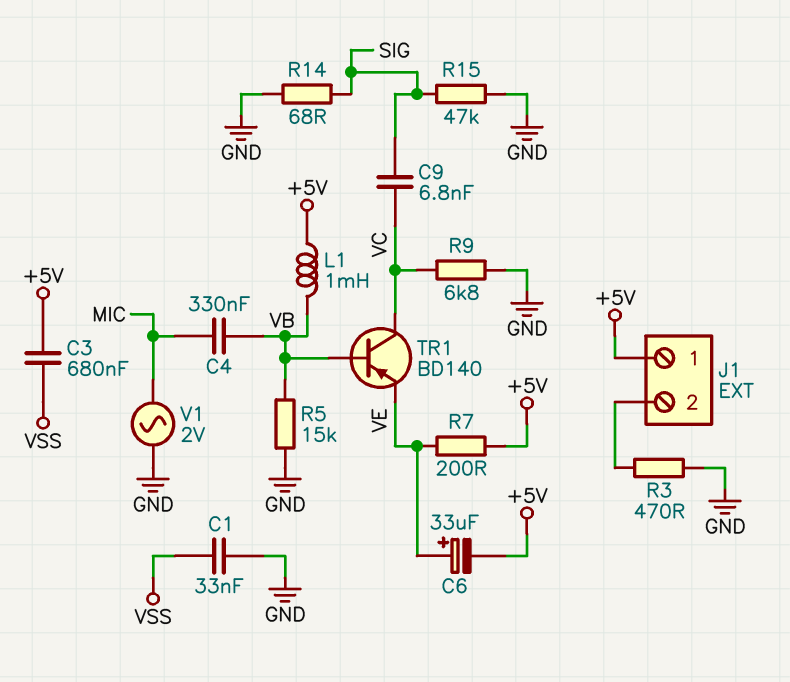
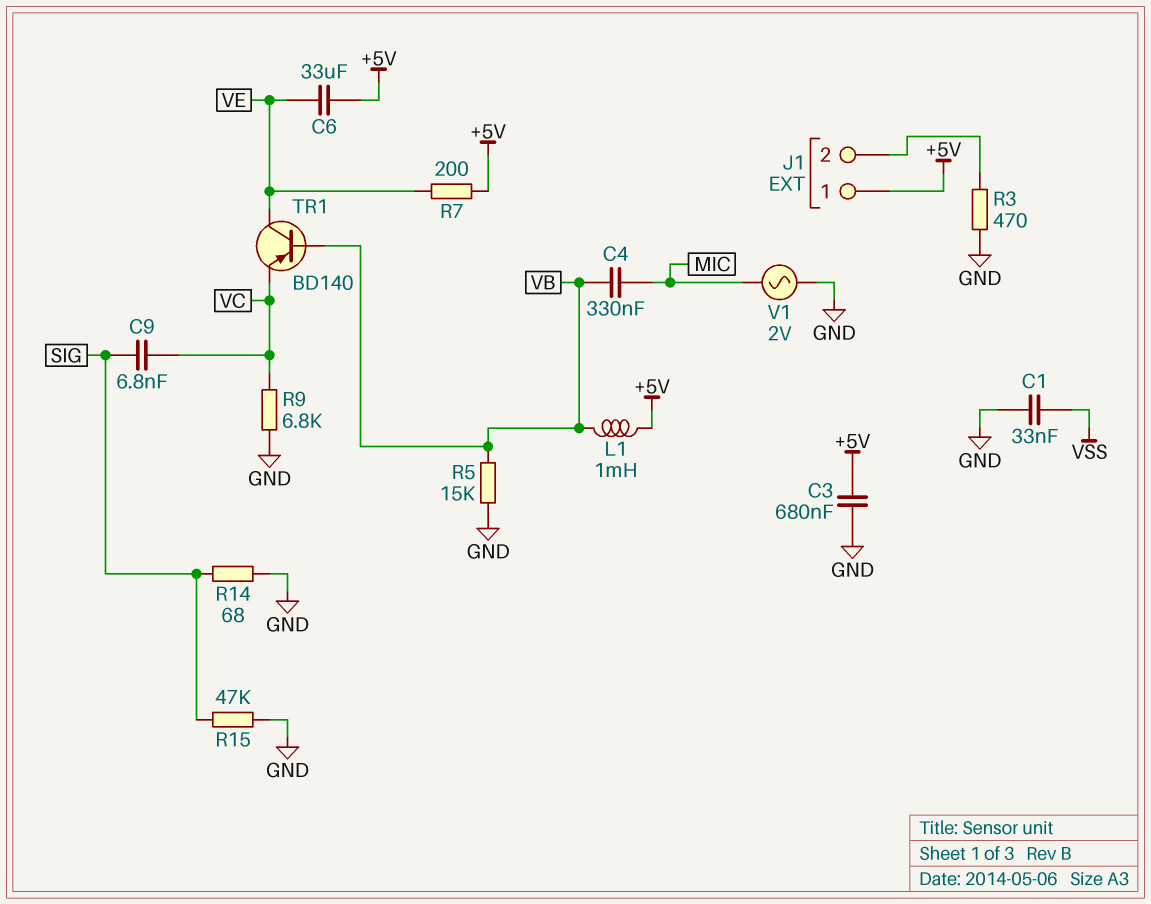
C3: 680nF (+5V, VSS) -> 680nF (+5V, GND)
C6: 33uF (plus VE, minus +5V) -> 33uF (+5V, VE)
TR1: PNP BD140 (B VB, C VC, E VE) -> PNP BD140 (B VB, C VE, E VC)

